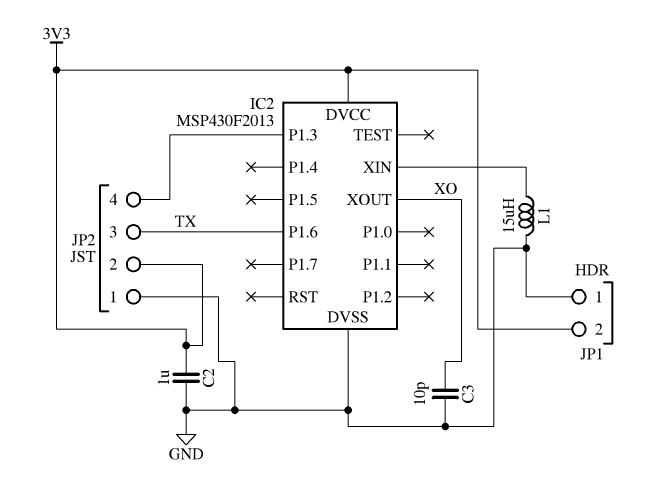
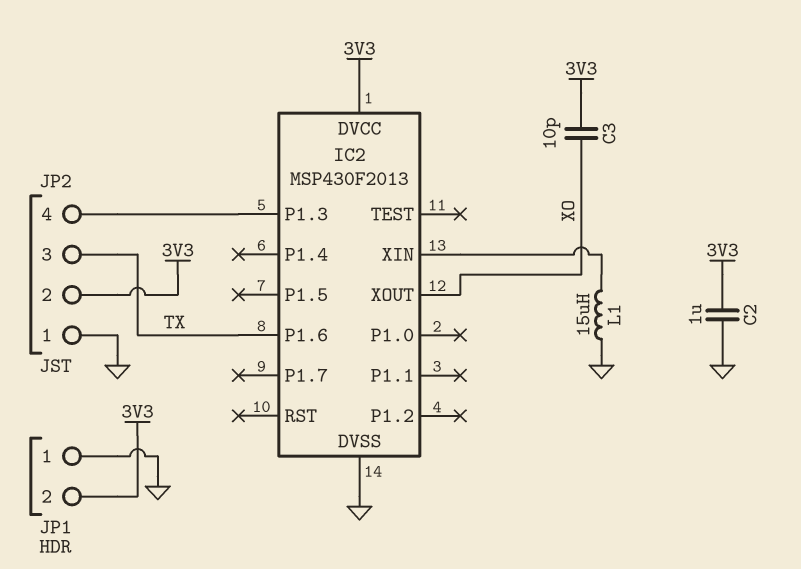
C3: 10pF (GND, XO) -> 10pF (3V3, XO)

